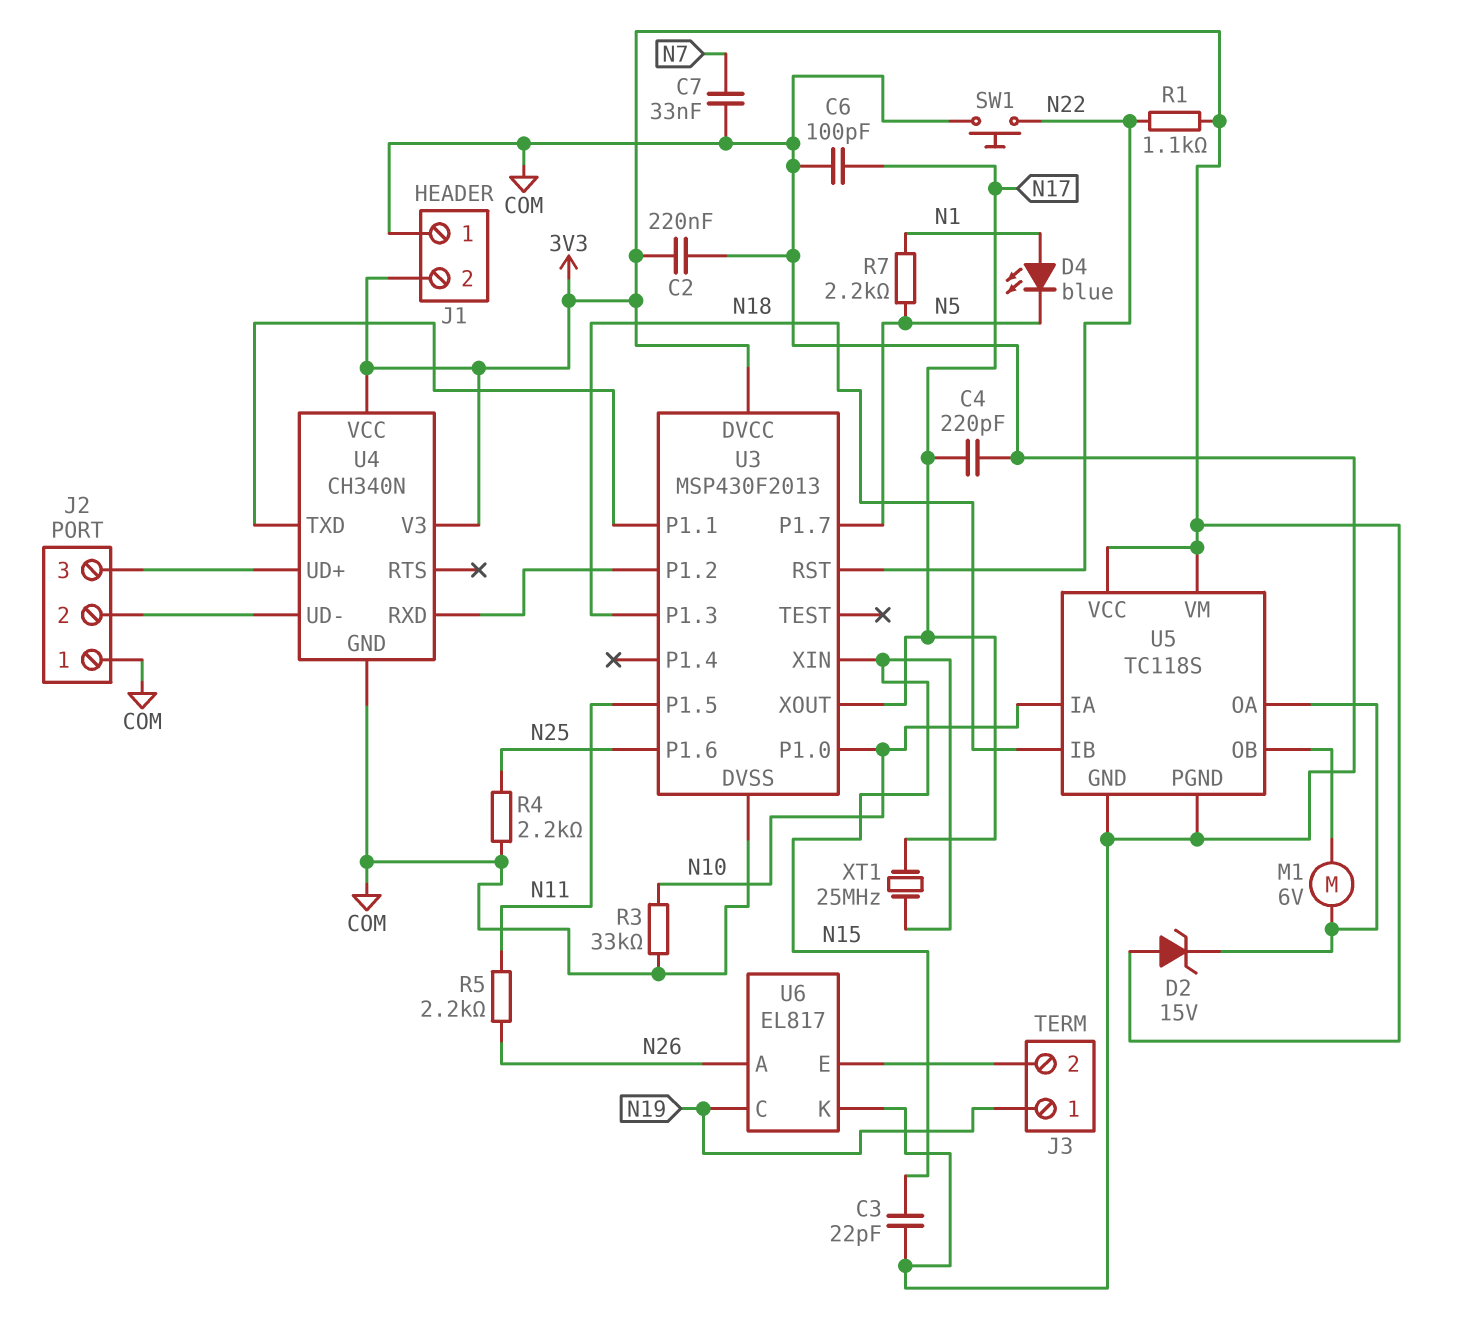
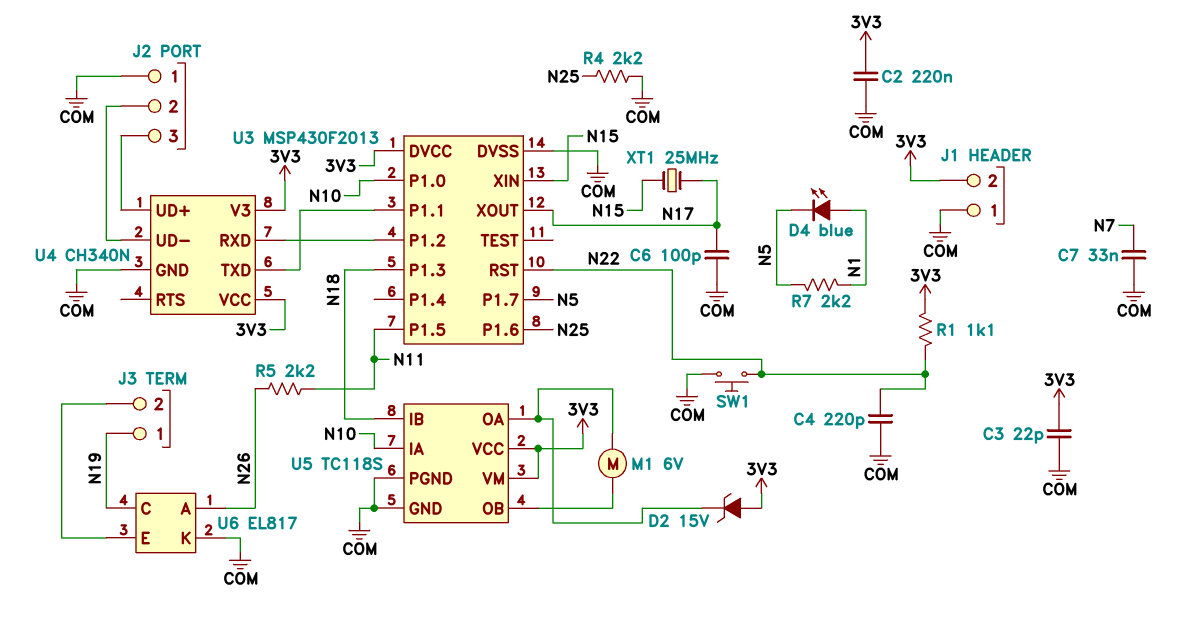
C3: 22pF (COM, N15) -> 22pF (3V3, COM)
C4: 220pF (COM, N17) -> 220pF (COM, N22)
R3: 33k (COM, N10) -> none

